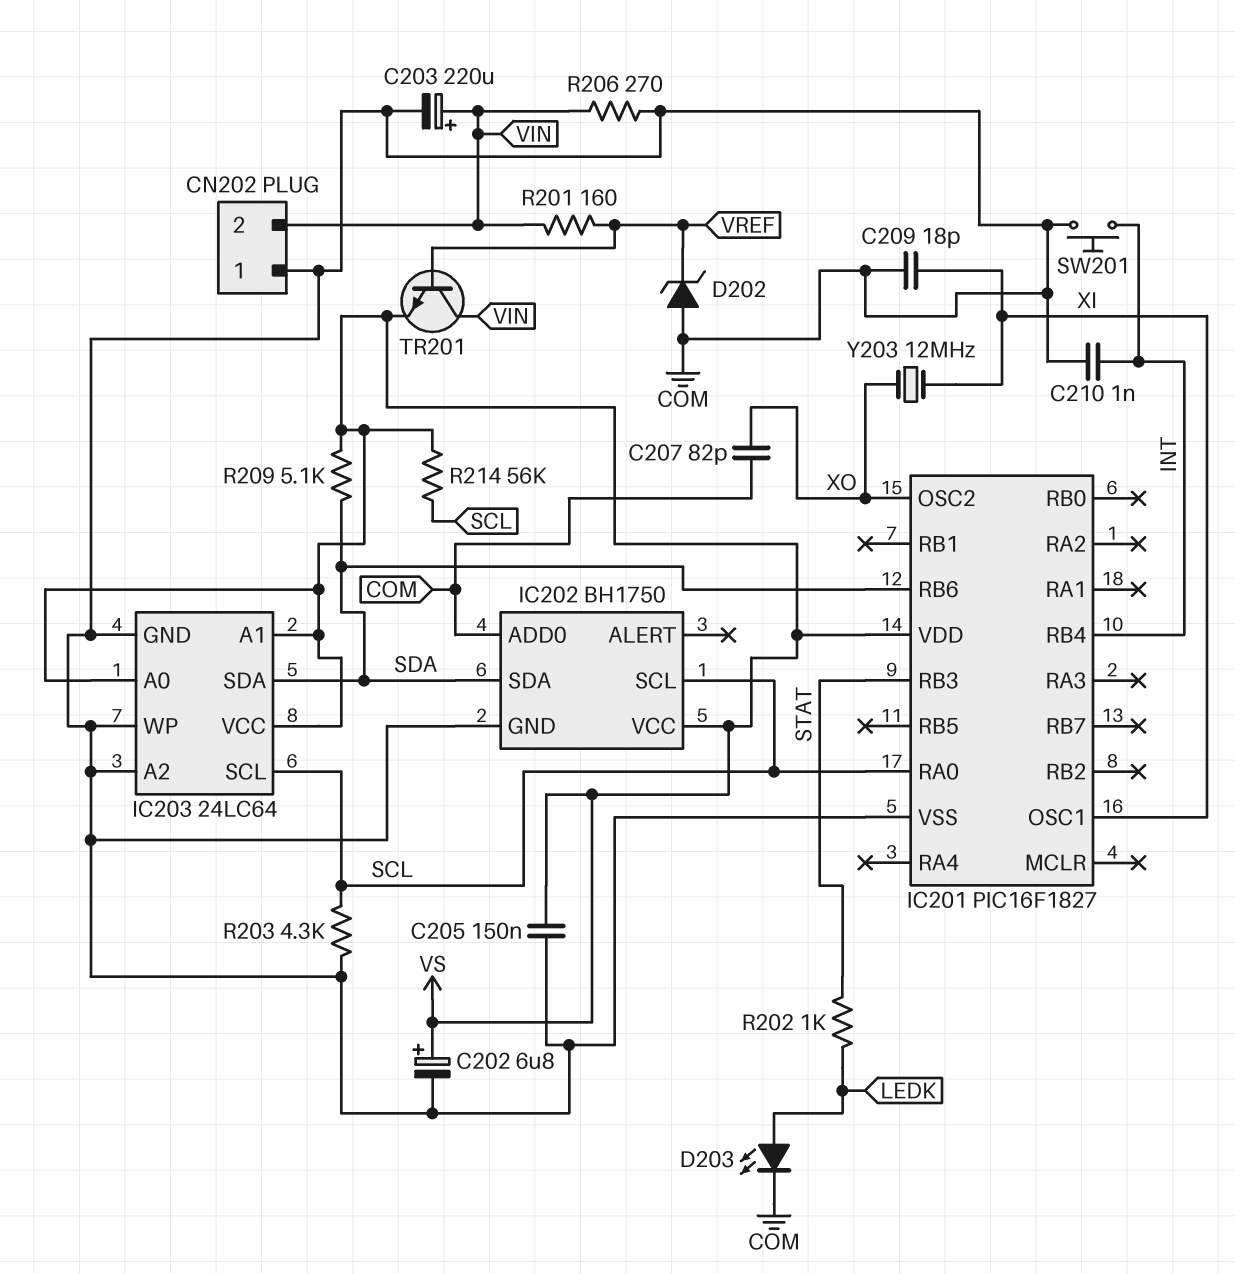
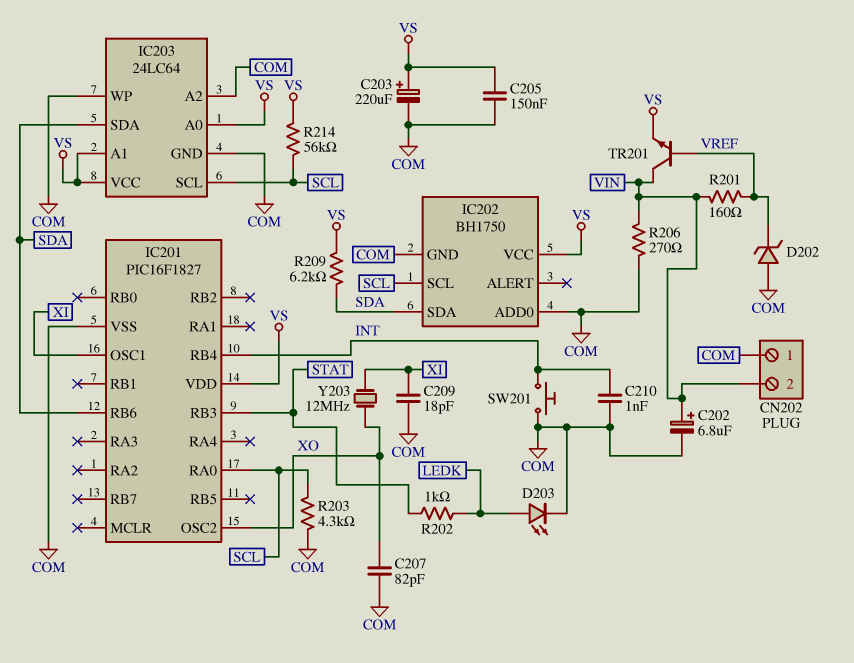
C202: 6.8uF (plus VS, minus COM) -> 6.8uF (plus VIN, minus COM)
C203: 220uF (plus VIN, minus COM) -> 220uF (plus VS, minus COM)
R209: 5.1k (SDA, VS) -> 6.2k (SDA, VS)

